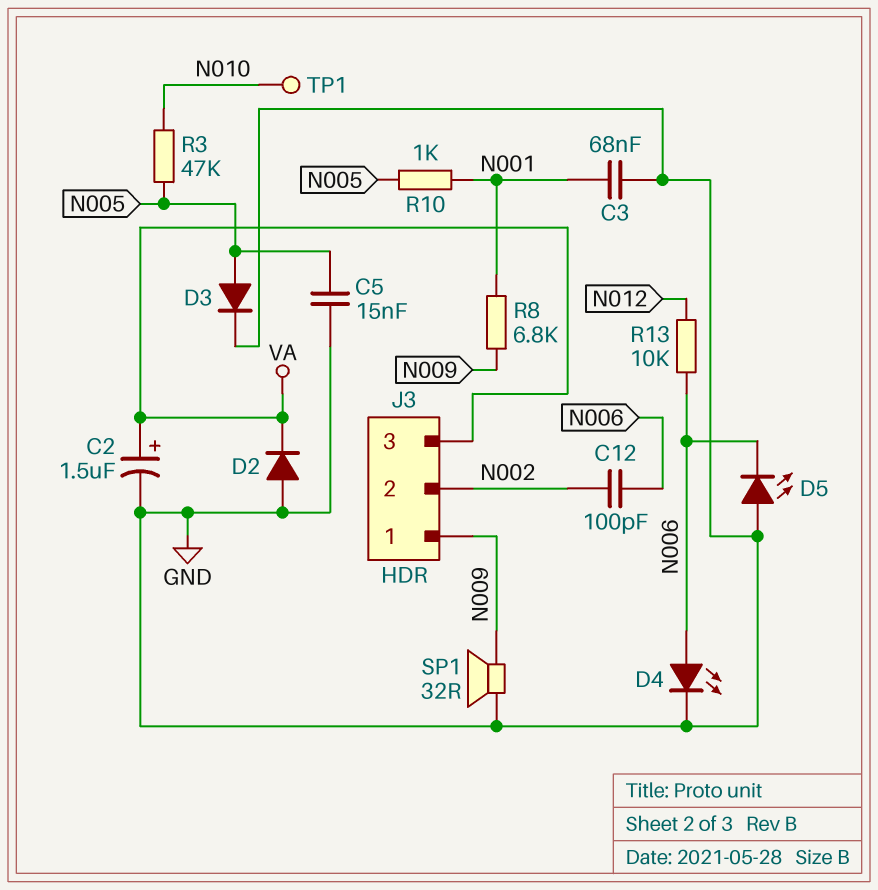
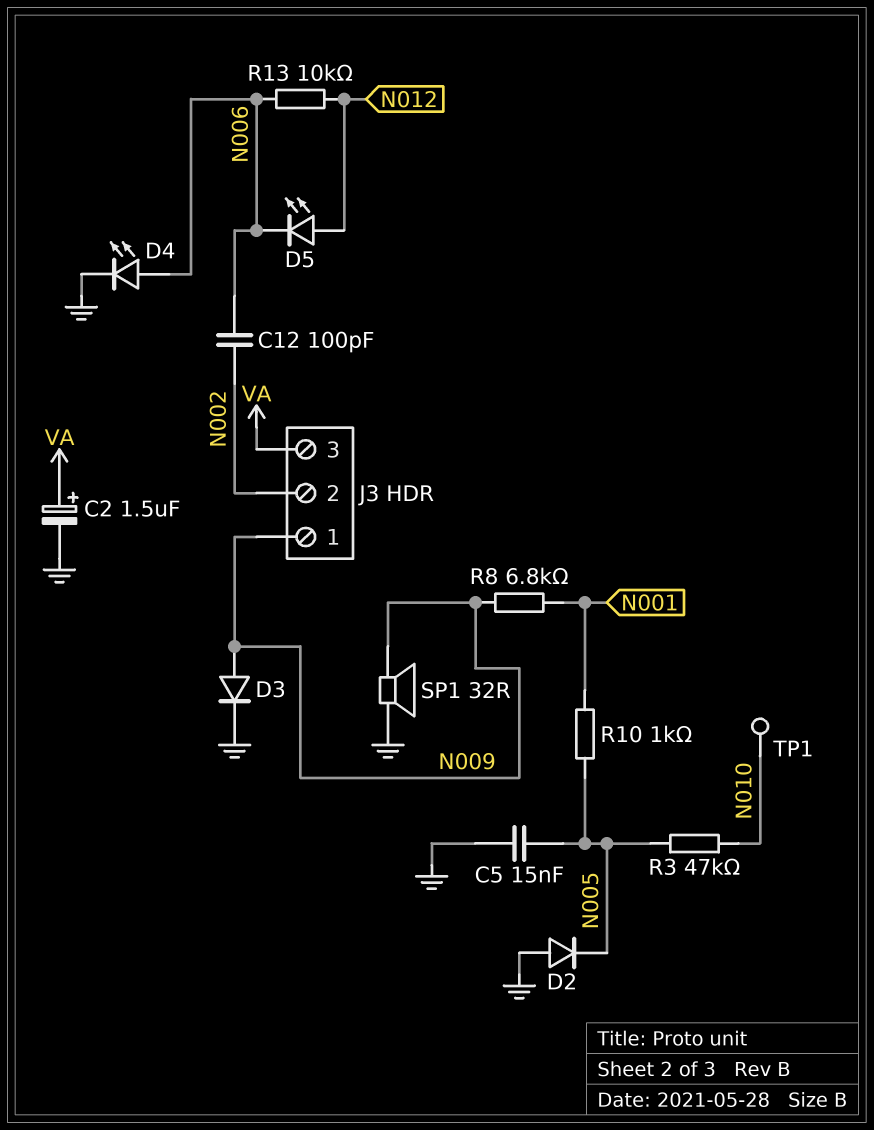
C3: 68nF (GND, N001) -> none
D2: diode (A GND, K VA) -> diode (A GND, K N005)
D3: diode (A N005, K GND) -> diode (A N009, K GND)
D5: LED (A GND, K N006) -> LED (A N012, K N006)

